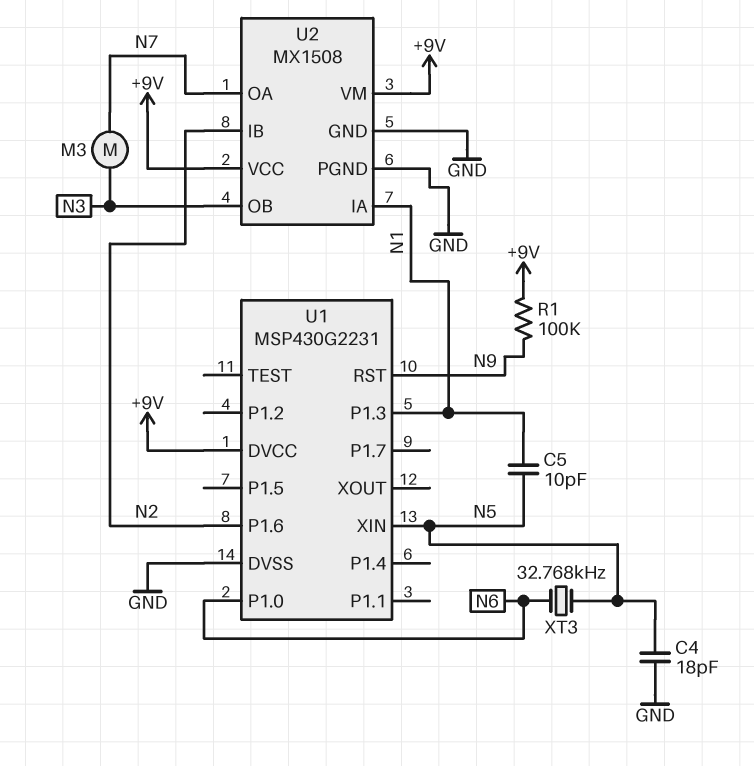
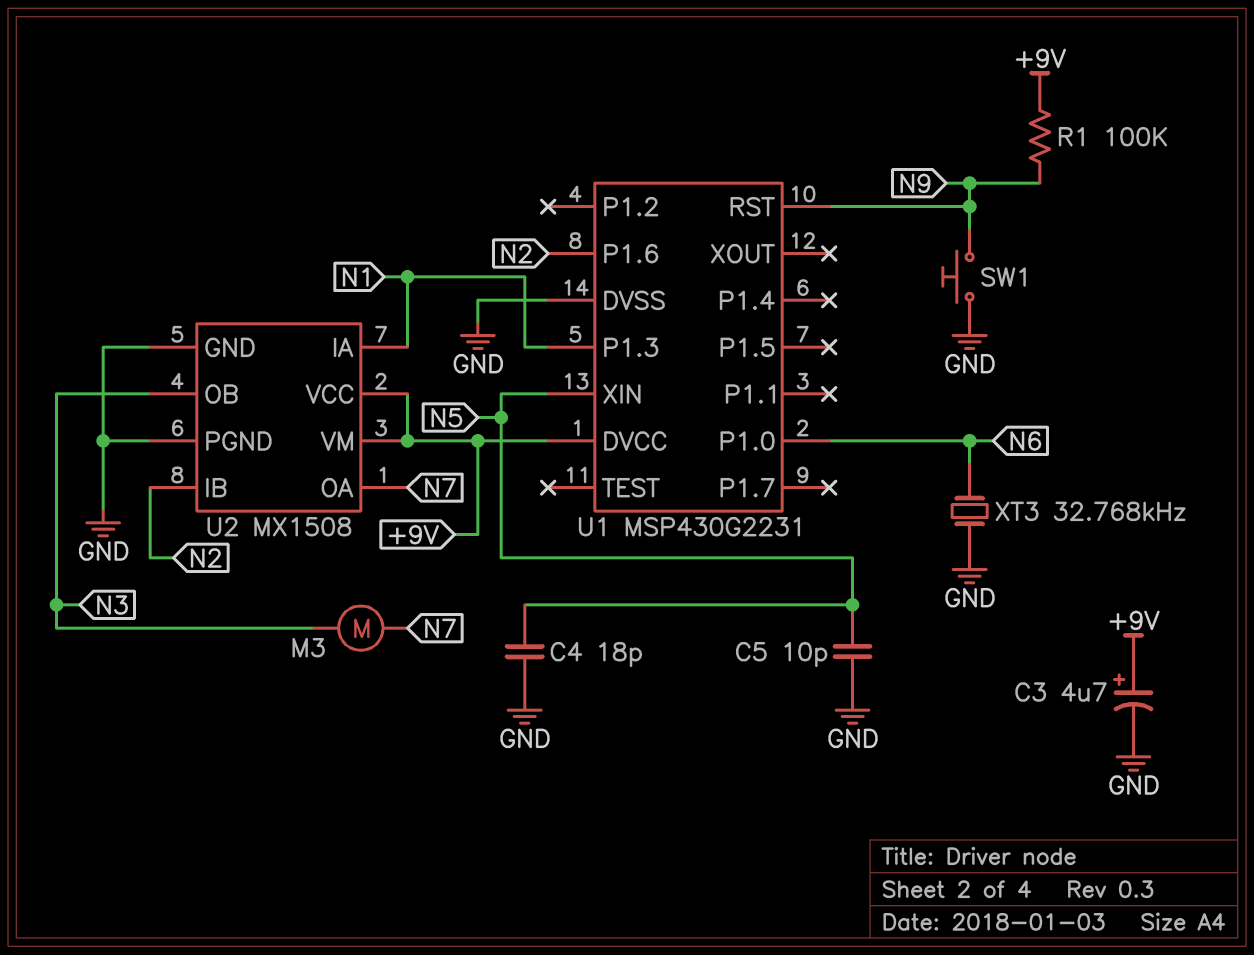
C3: none -> 4.7uF (plus +9V, minus GND)
C5: 10pF (N1, N5) -> 10pF (GND, N5)
SW1: none -> button (GND, N9)
XT3: 32.768kHz (N5, N6) -> 32.768kHz (GND, N6)

